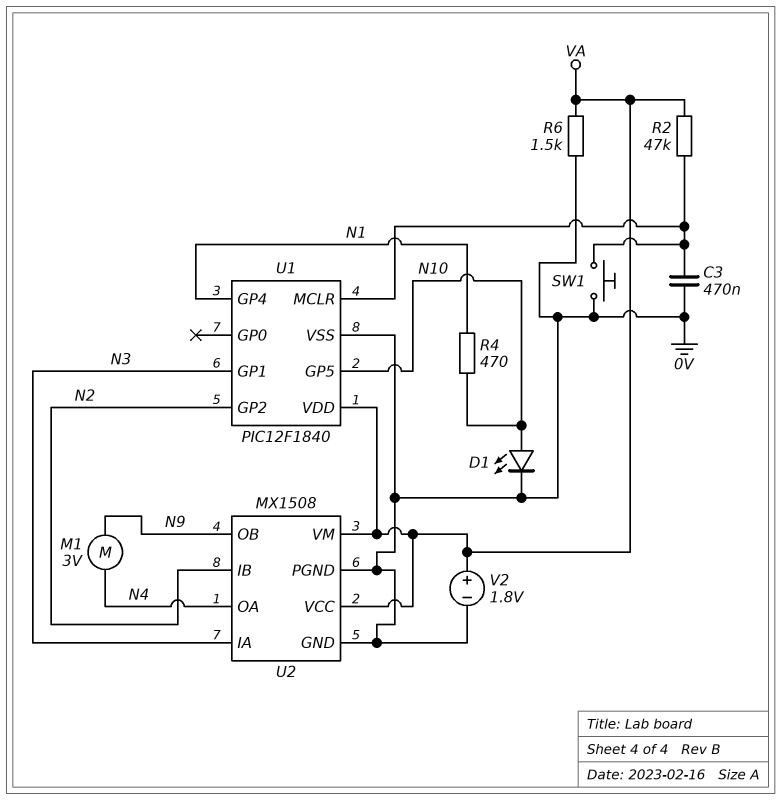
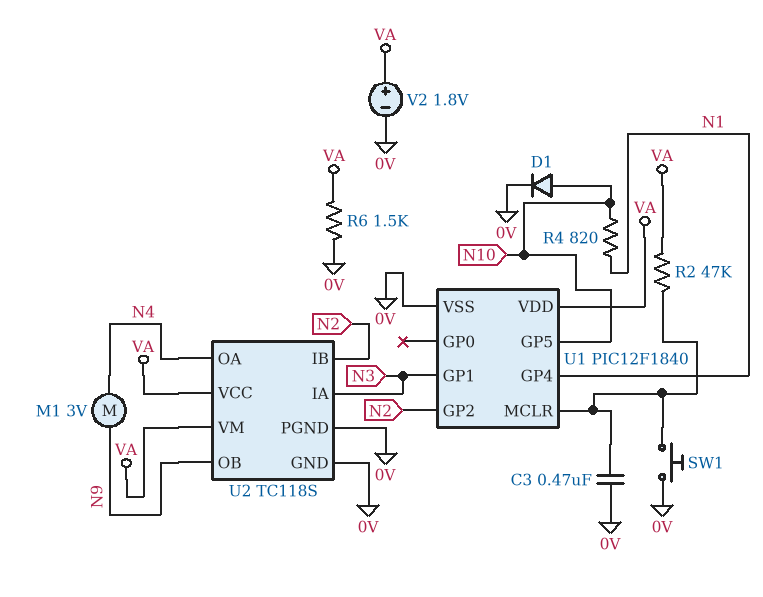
D1: LED (A N10, K 0V) -> diode (A N10, K 0V)
R4: 470 (N1, N10) -> 820 (N1, N10)
U2: MX1508 -> TC118S

